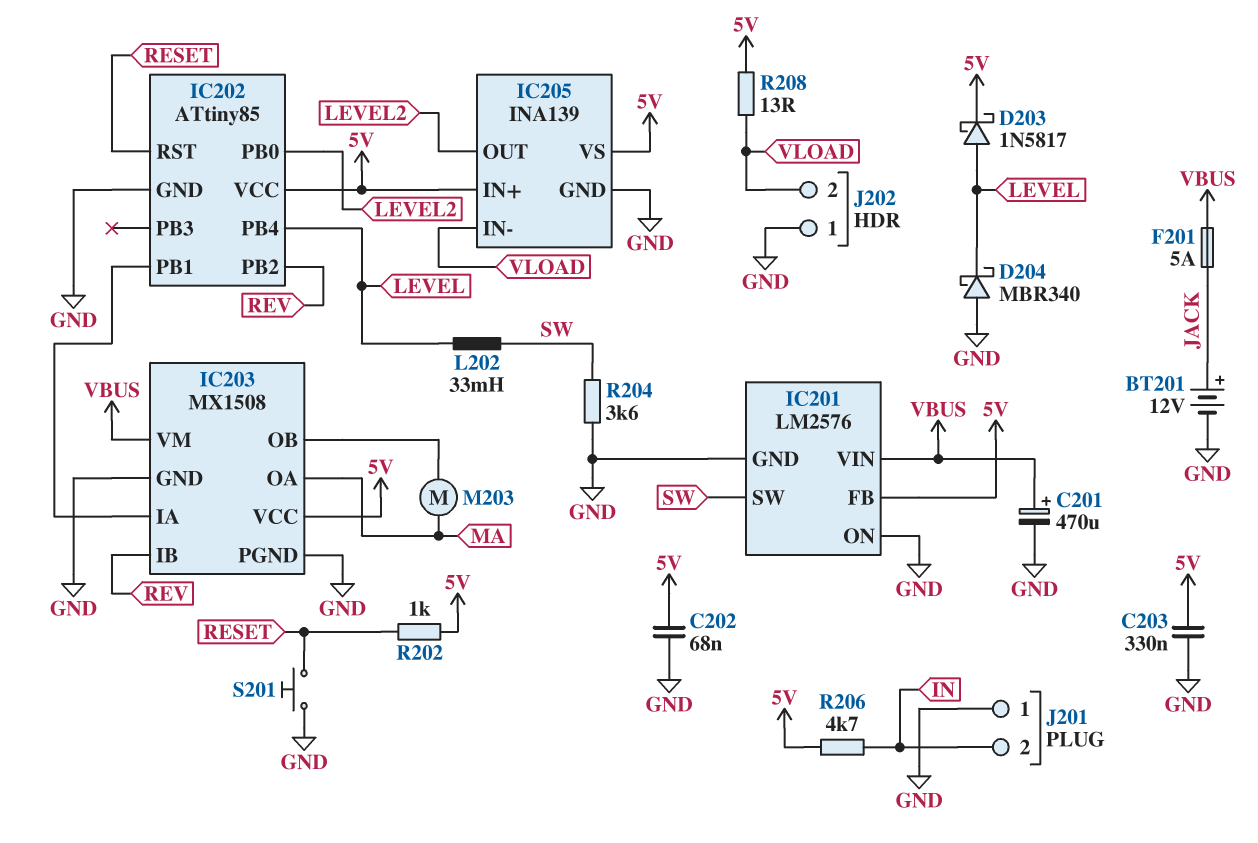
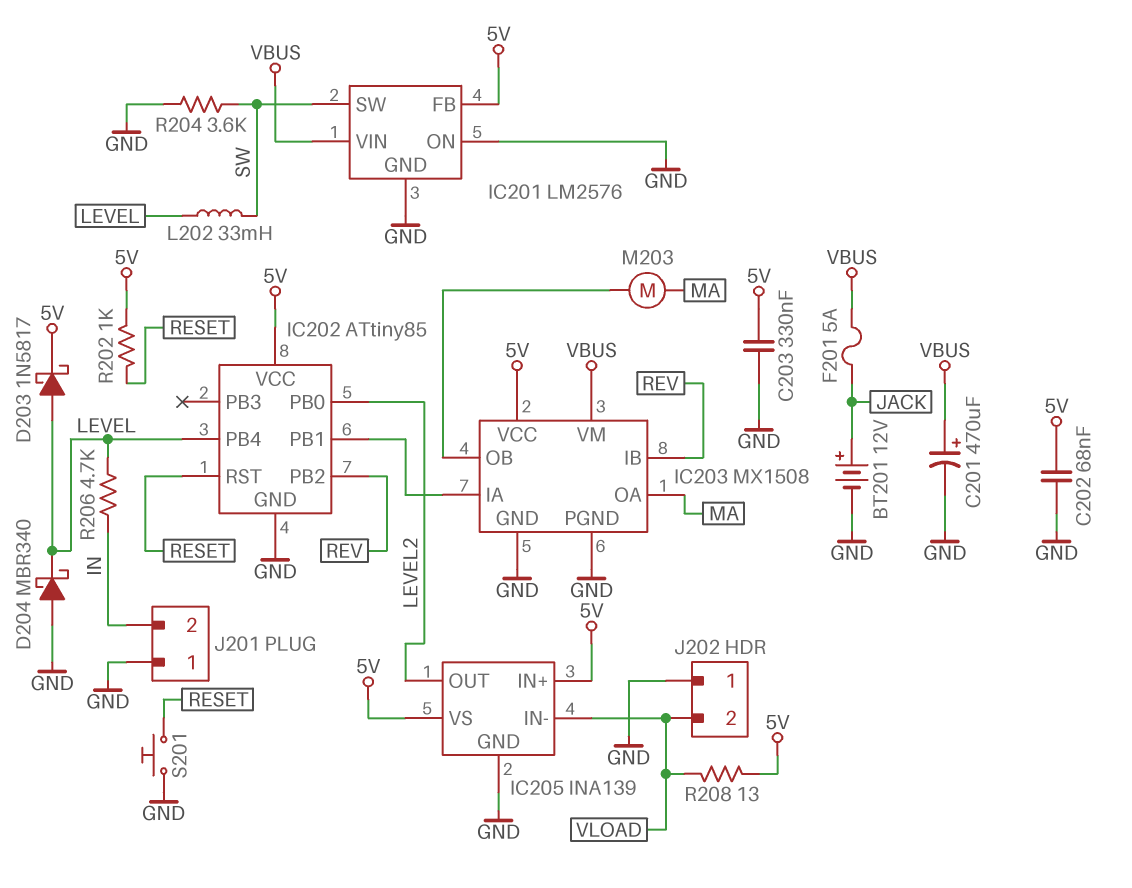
R206: 4.7k (5V, IN) -> 4.7k (IN, LEVEL)

